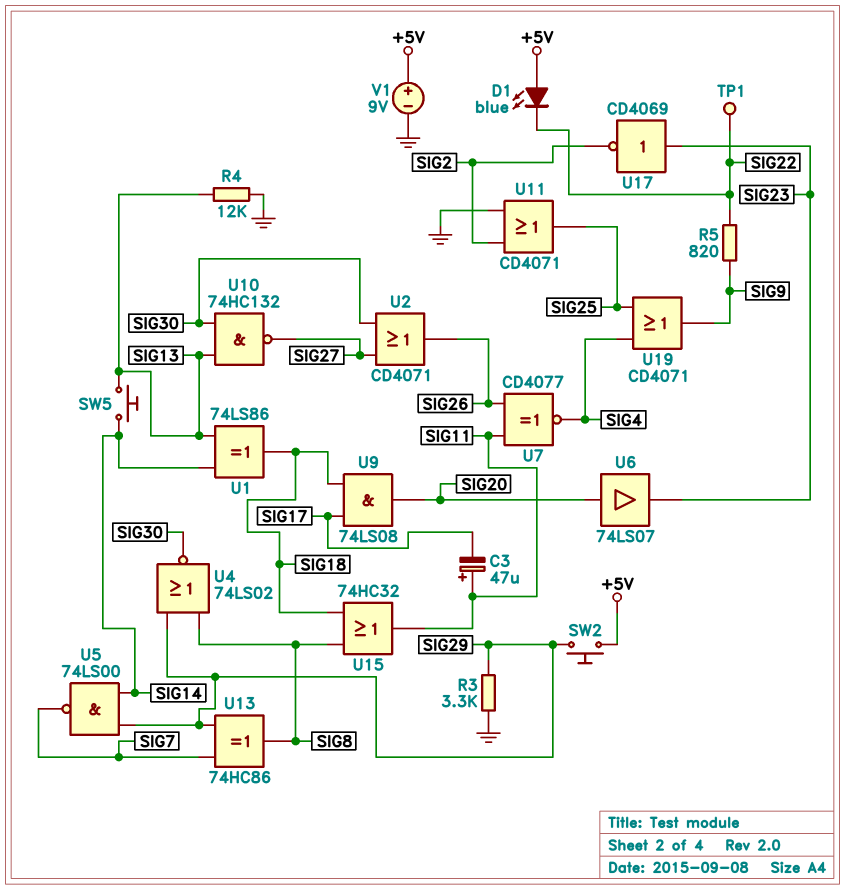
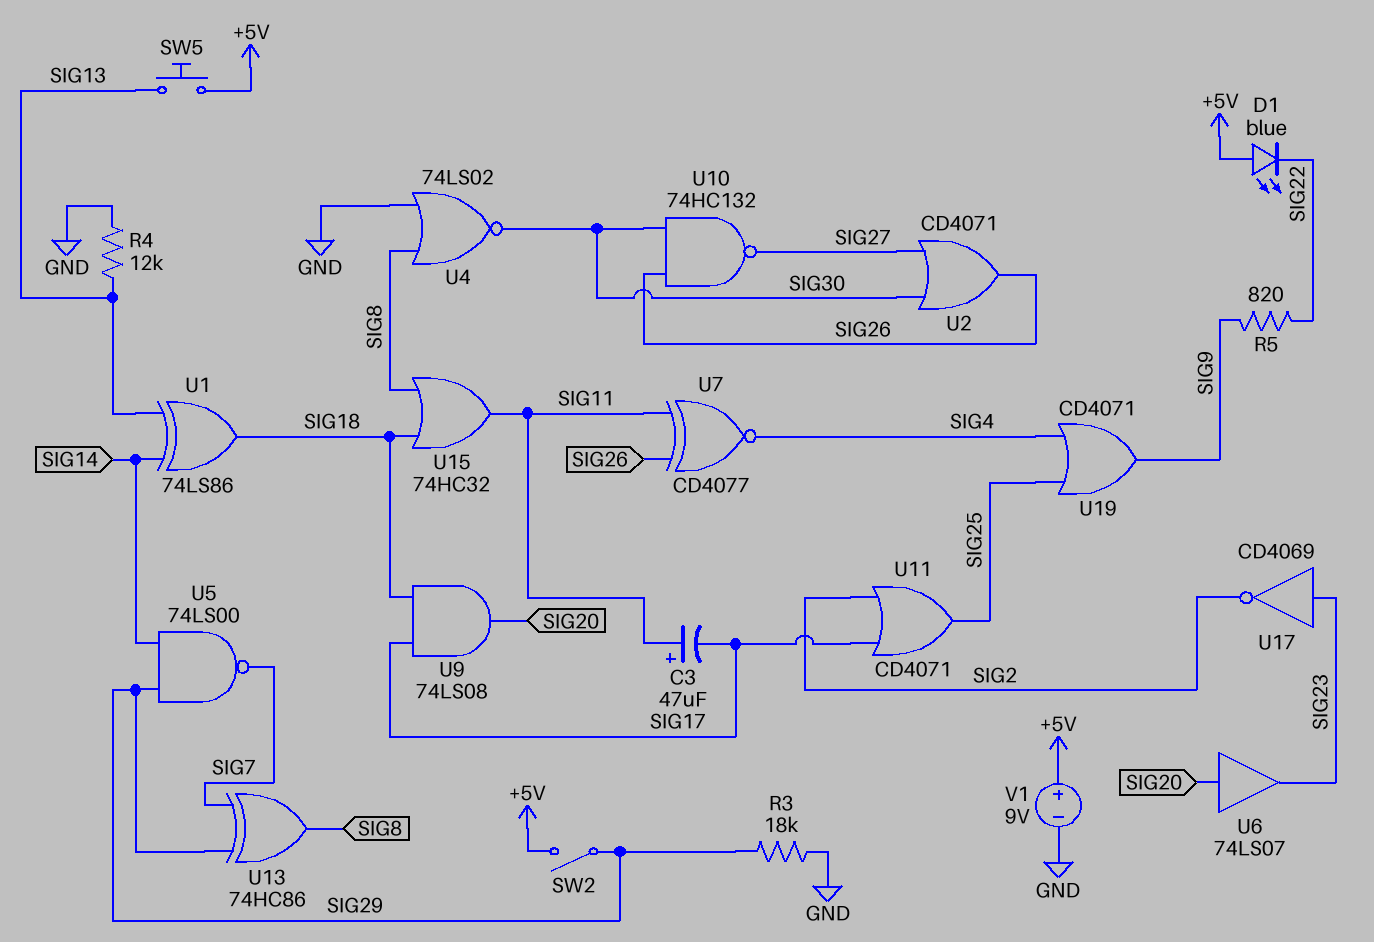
R3: 3.3k (GND, SIG29) -> 18k (GND, SIG29)
SW2: button (+5V, SIG29) -> switch (+5V, SIG29)
SW5: button (SIG13, SIG14) -> button (+5V, SIG13)
TP1: test point (SIG22) -> none
U4: NOR 74LS02 (in SIG8, in SIG29, out SIG30) -> NOR 74LS02 (in GND, in SIG8, out SIG30)
U10: NAND 74HC132 (in SIG13, in SIG30, out SIG27) -> NAND 74HC132 (in SIG26, in SIG30, out SIG27)
U11: OR CD4071 (in GND, in SIG2, out SIG25) -> OR CD4071 (in SIG2, in SIG17, out SIG25)

